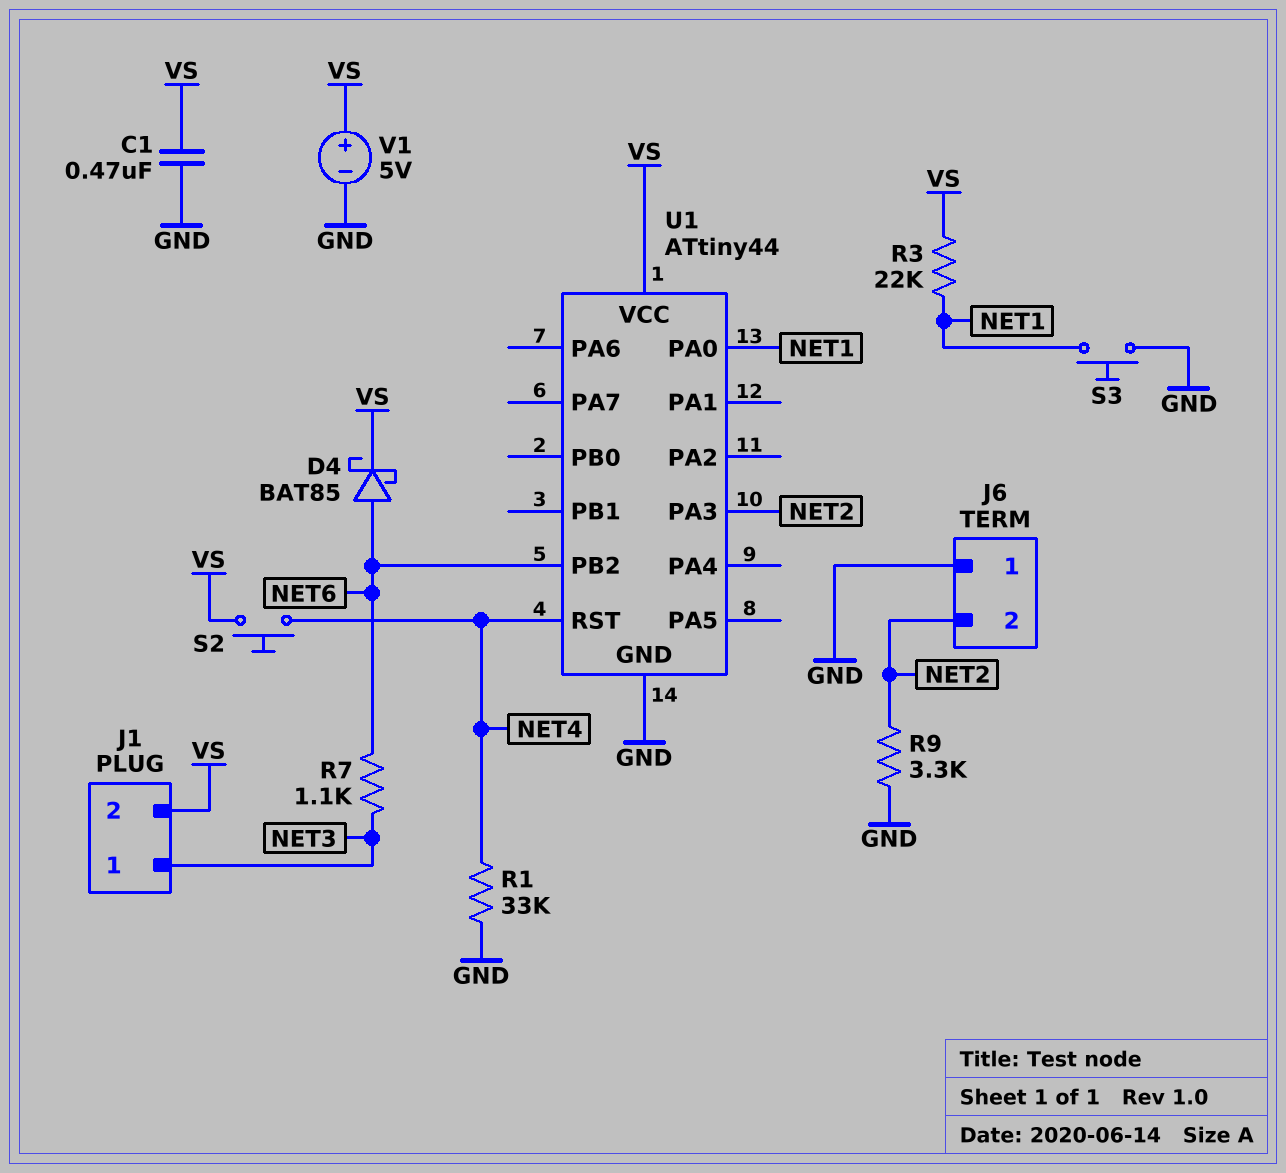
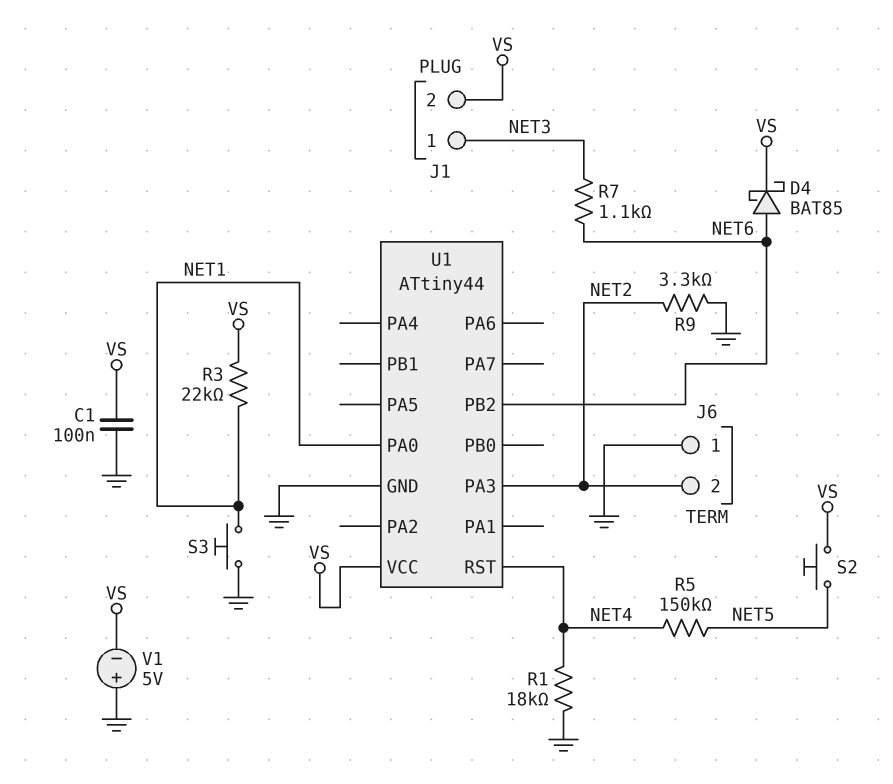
C1: 470nF (GND, VS) -> 100nF (GND, VS)
R1: 33k (GND, NET4) -> 18k (GND, NET4)
R5: none -> 150k (NET4, NET5)
S2: button (NET4, VS) -> button (NET5, VS)
V1: 5V (plus VS, minus GND) -> 5V (plus GND, minus VS)

